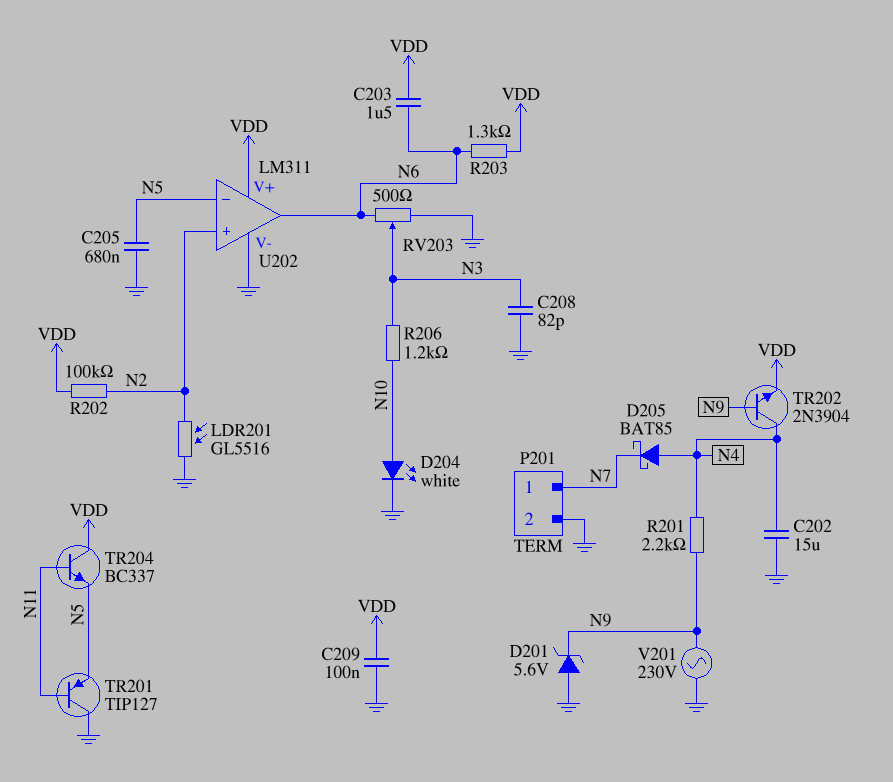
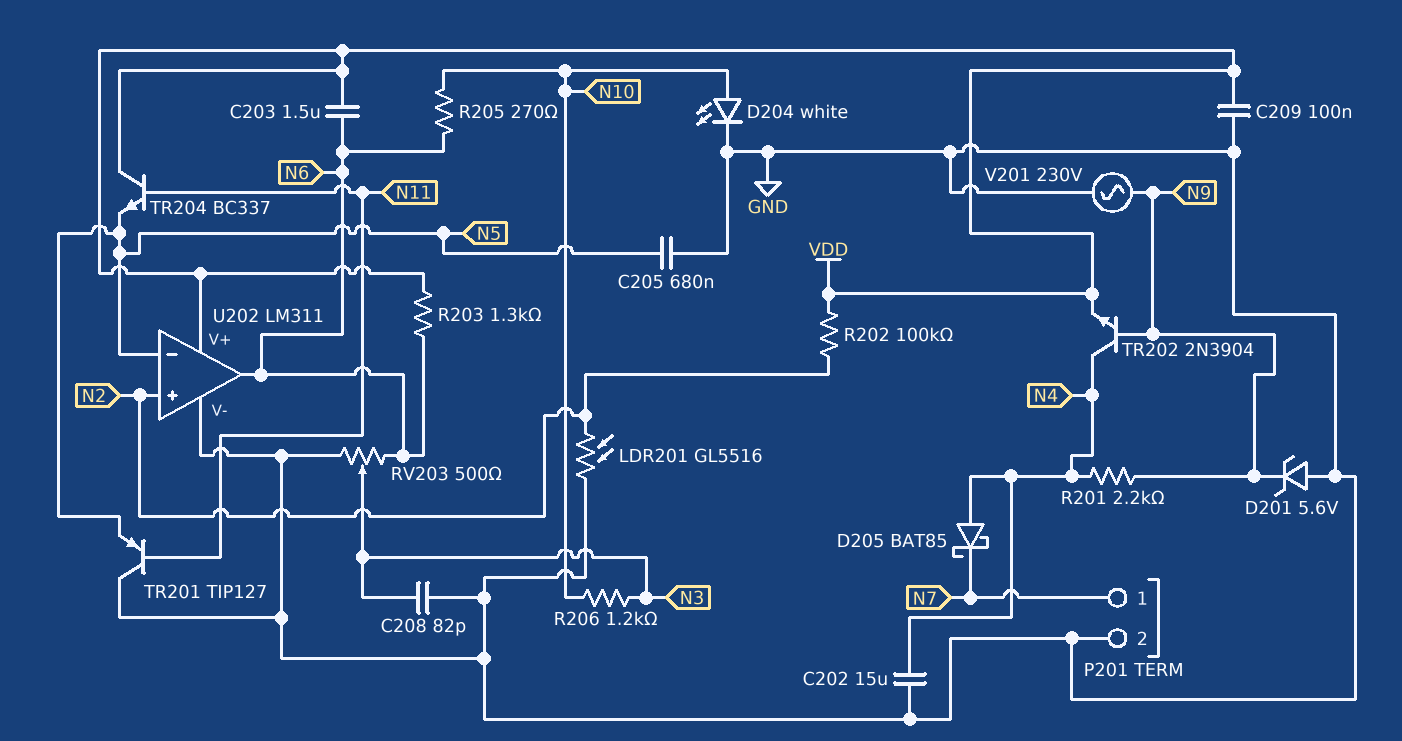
R205: none -> 270 (N6, N10)

